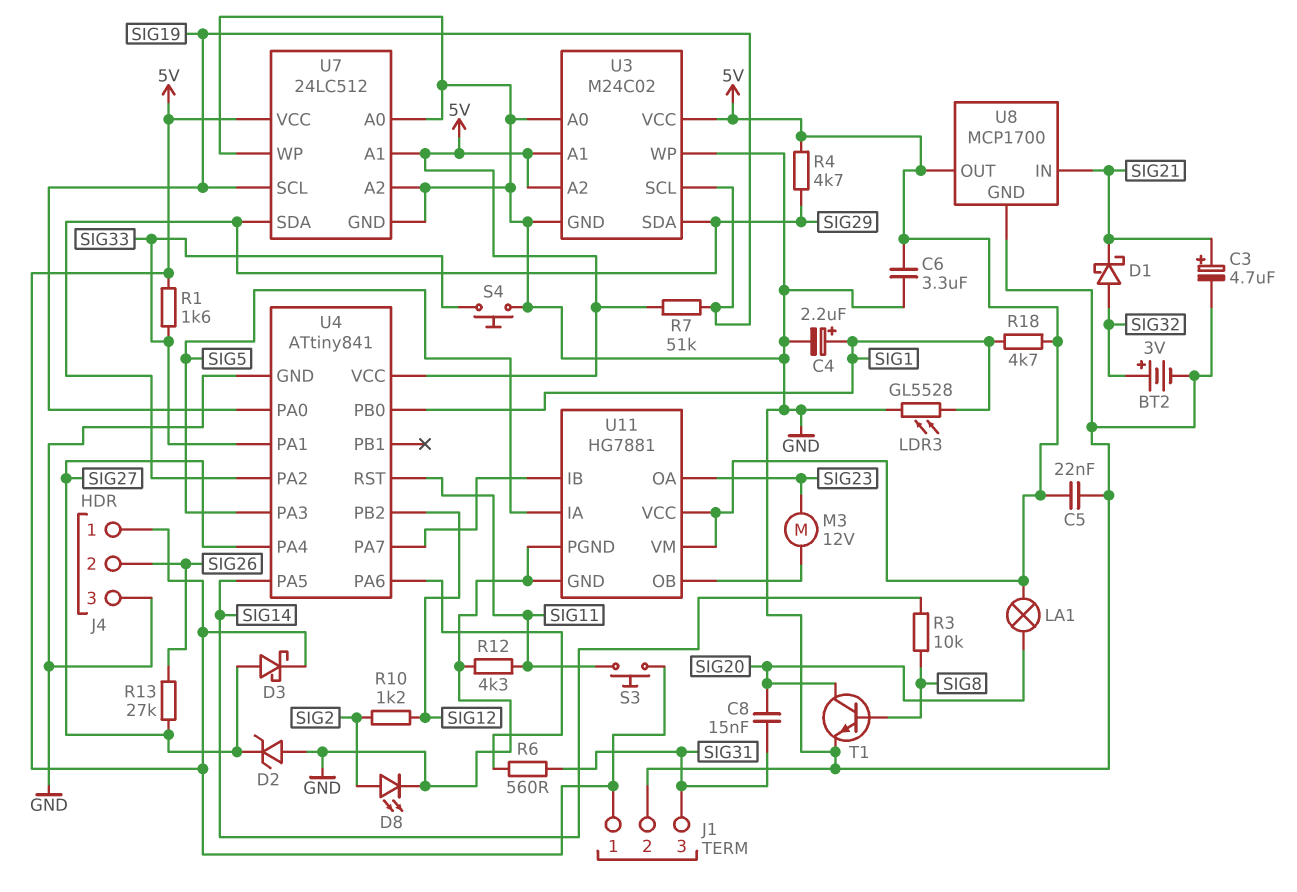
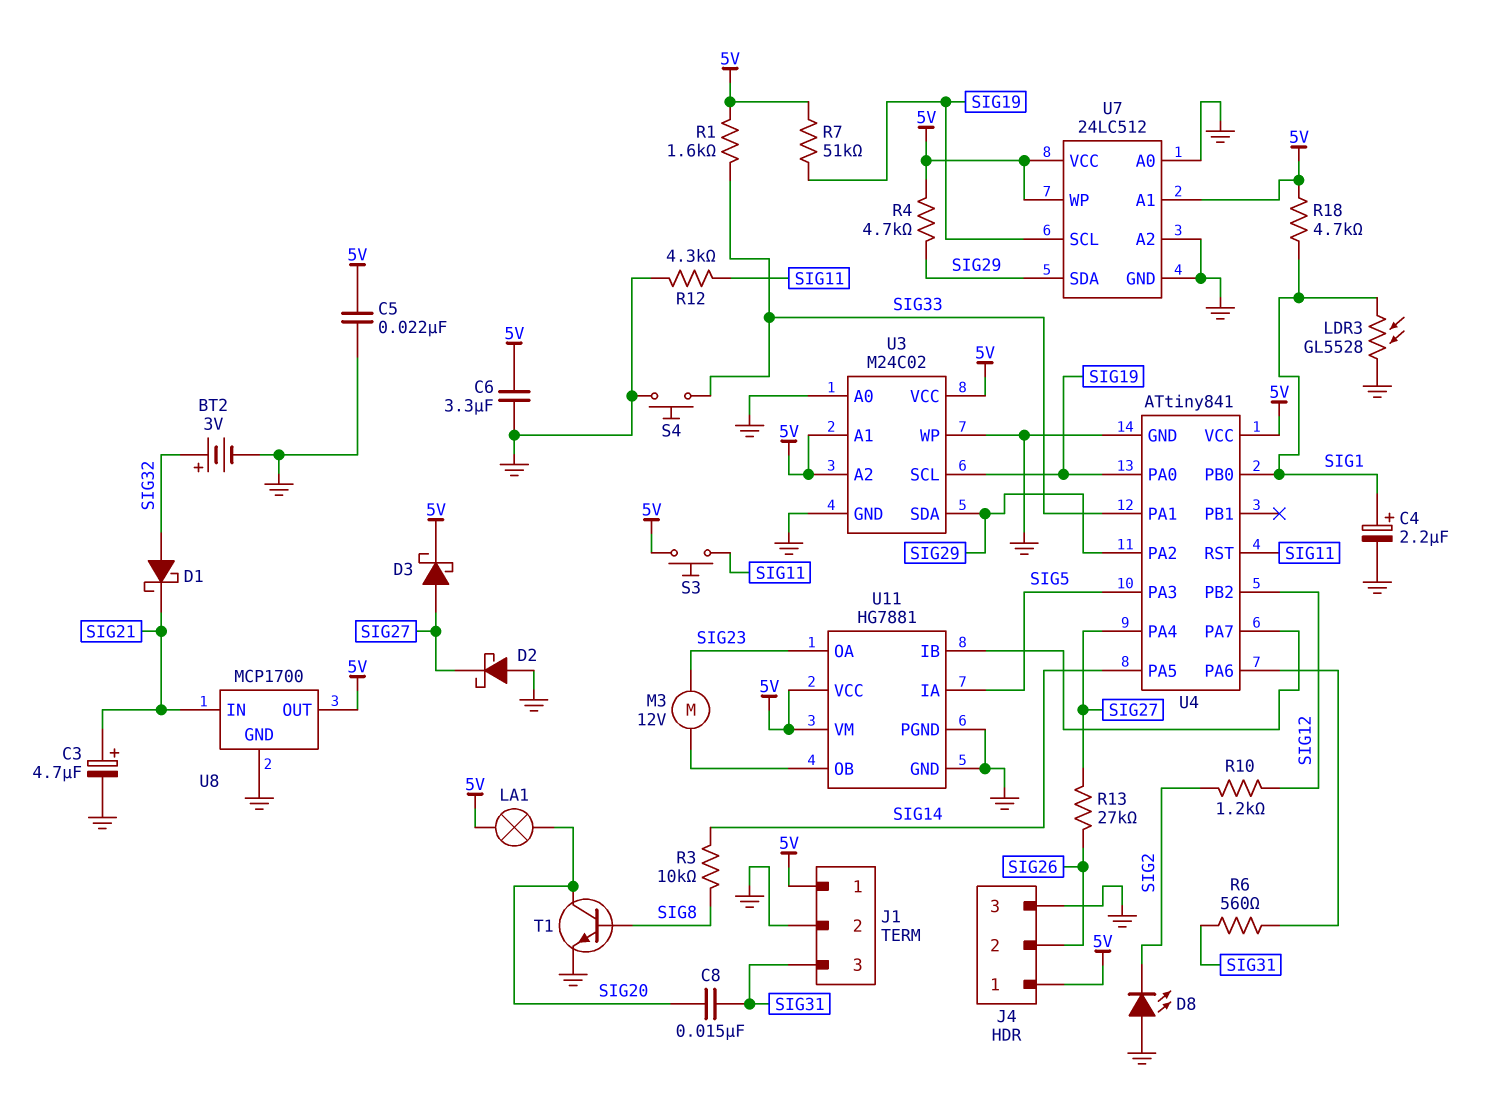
D2: zener (A GND, K SIG27) -> schottky (A GND, K SIG27)
D8: LED (A SIG2, K GND) -> LED (A GND, K SIG2)
U7 pin WP: GND -> 5V

